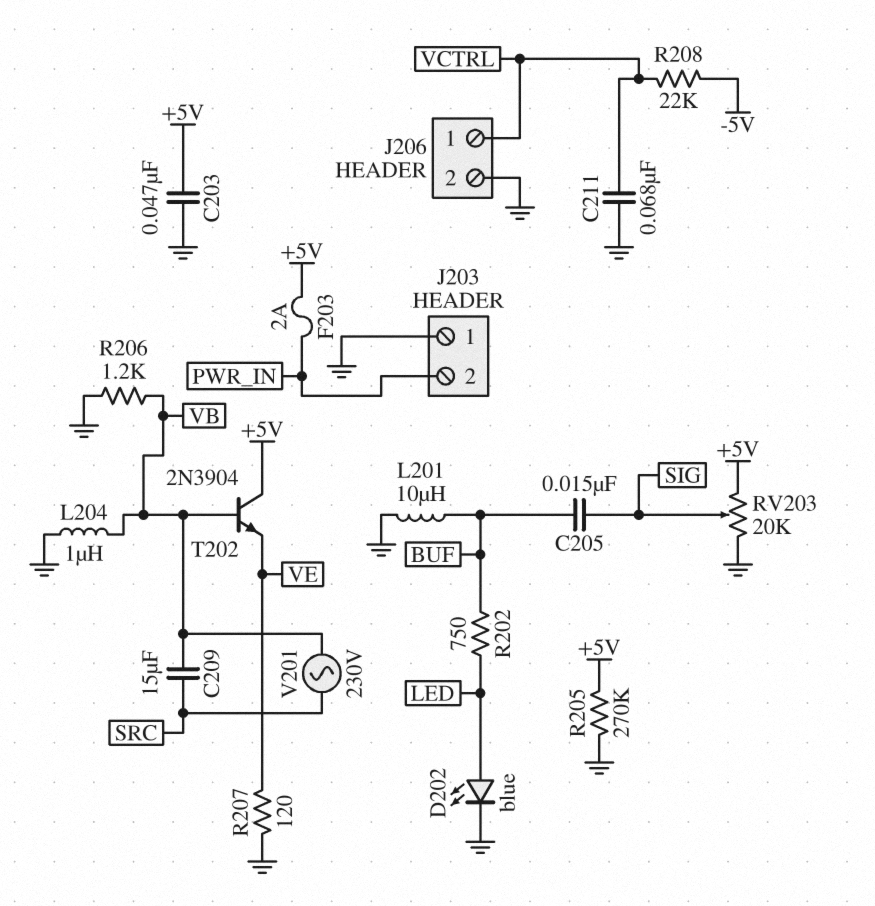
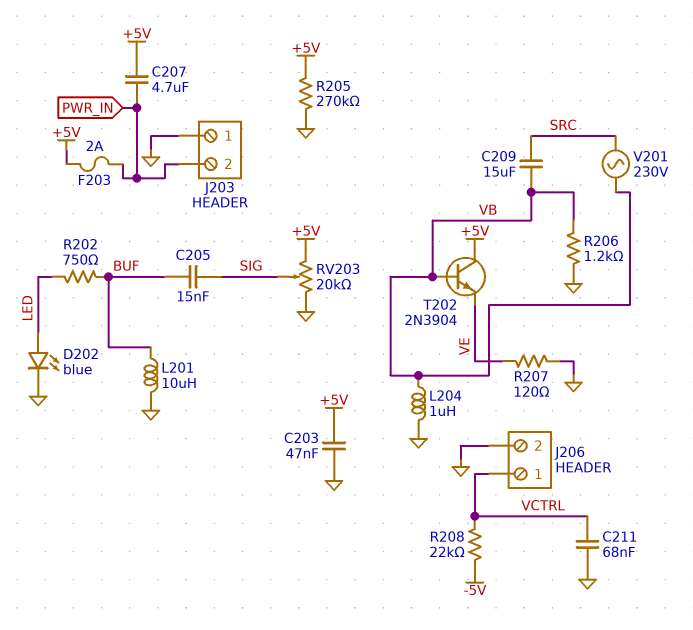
C207: none -> 4.7uF (+5V, PWR_IN)

